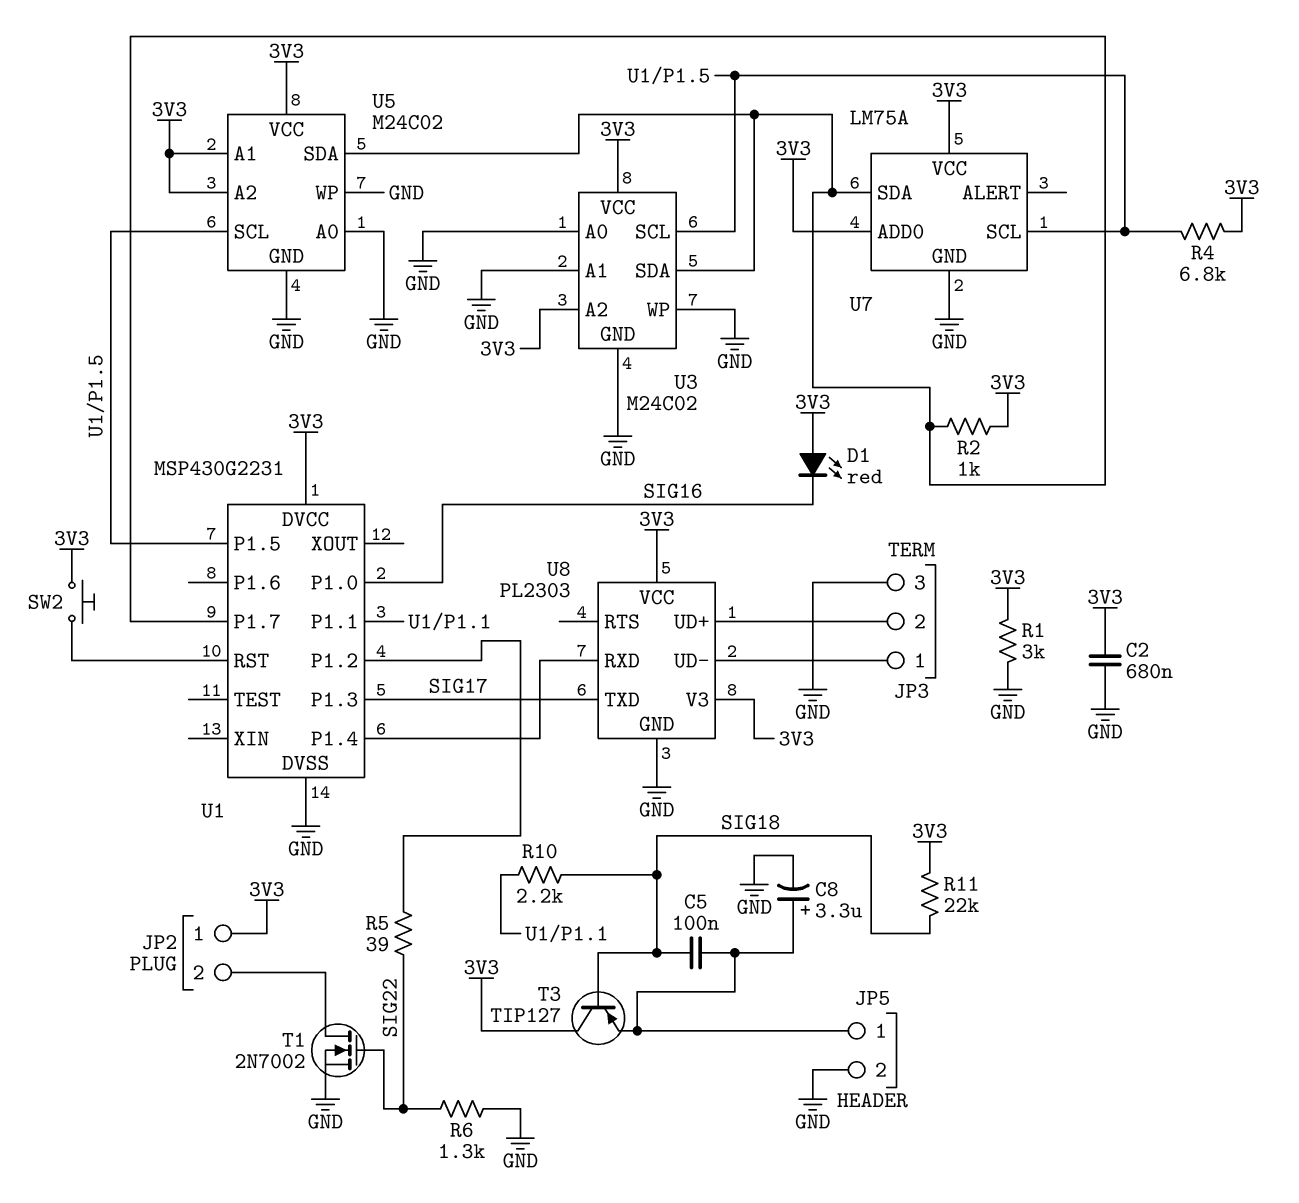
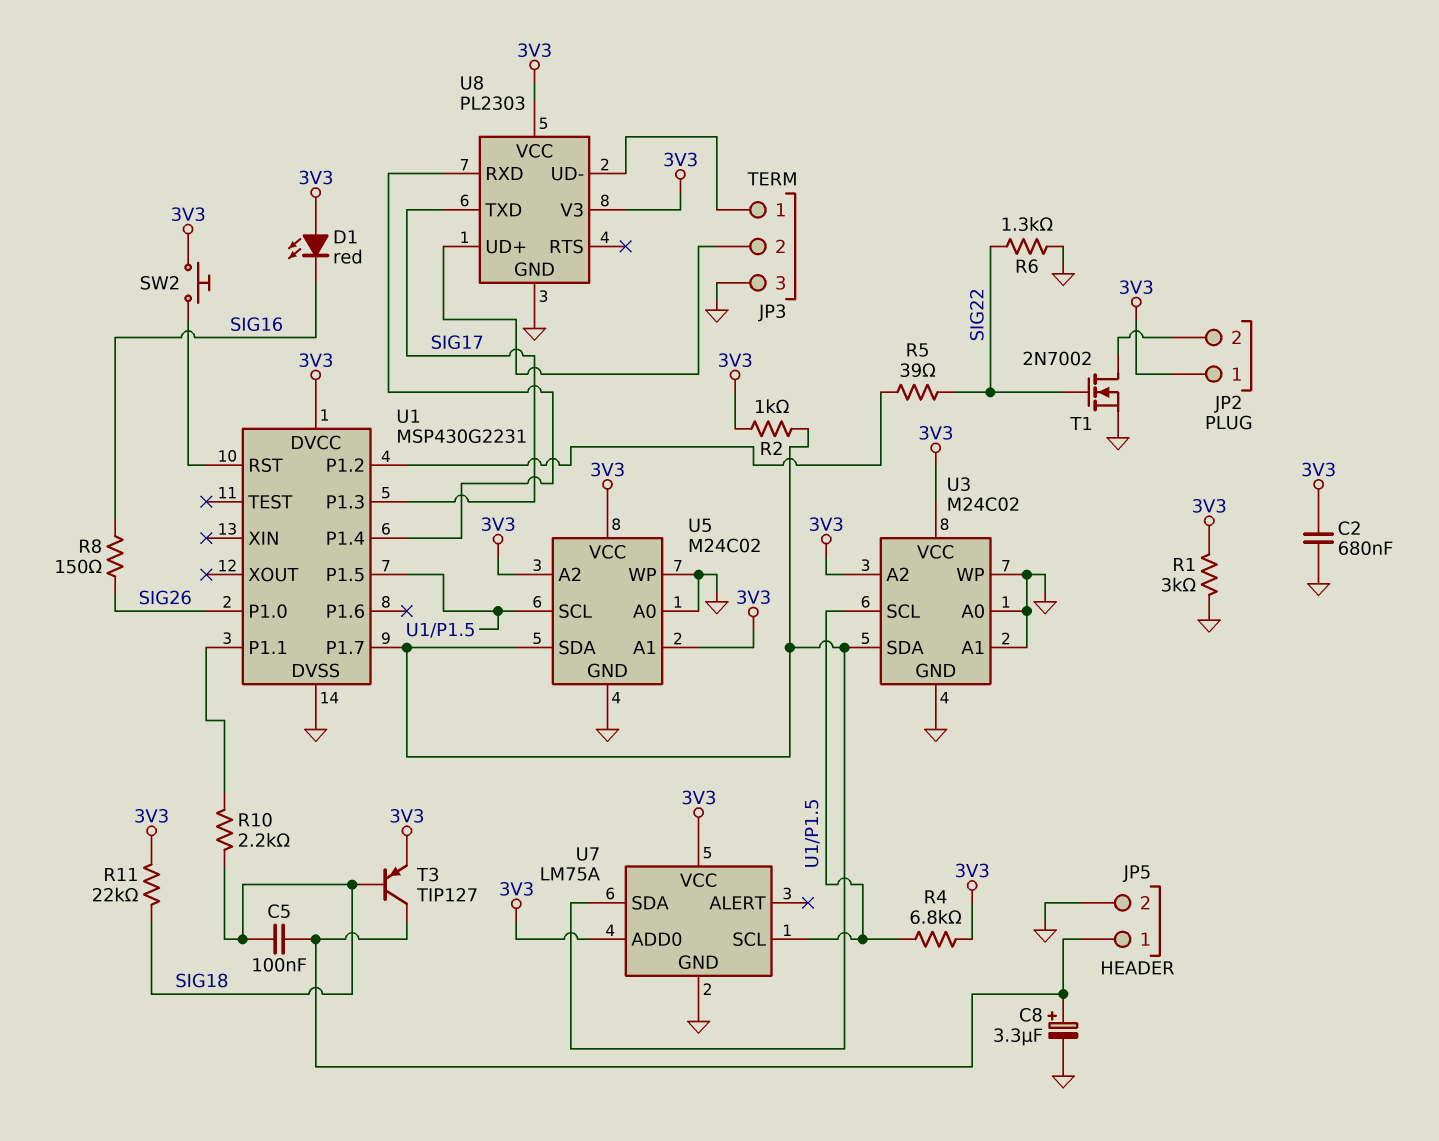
R8: none -> 150 (SIG16, SIG26)
T3: PNP TIP127 (B SIG18, C 3V3, E JP5/1) -> PNP TIP127 (B SIG18, C JP5/1, E 3V3)
U1 pin P1.0: SIG16 -> SIG26

